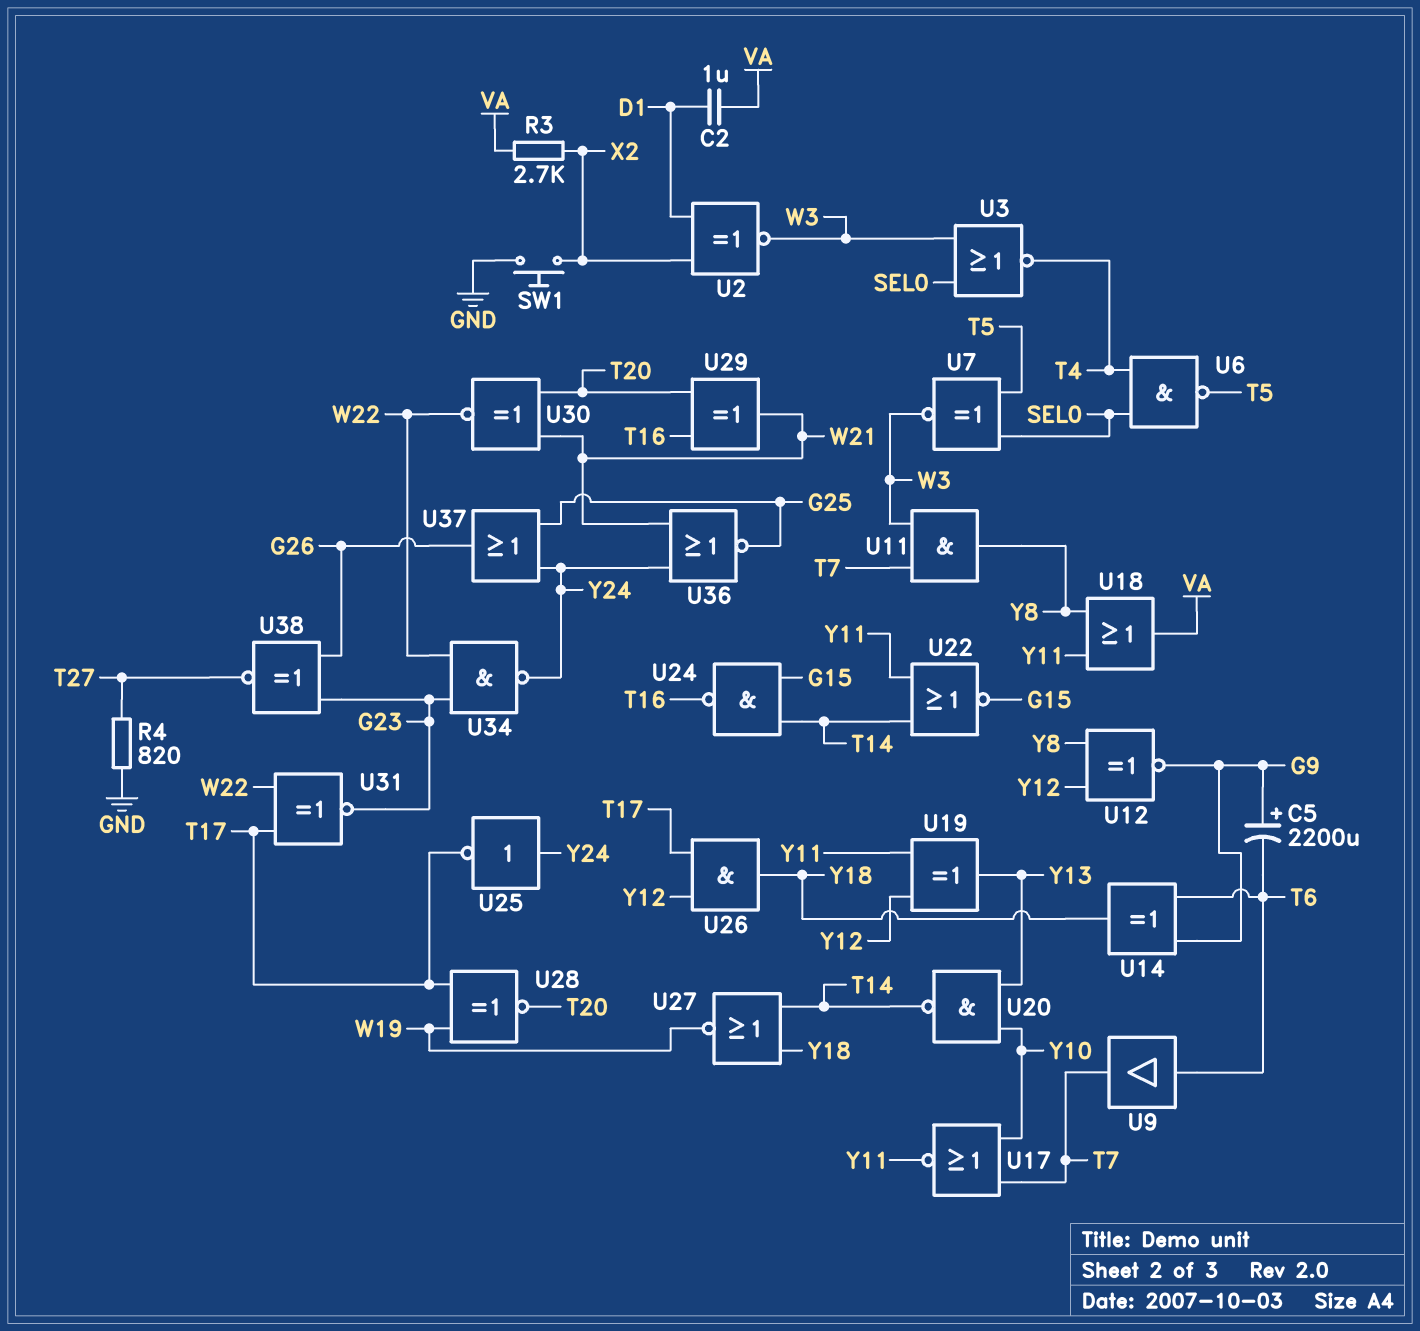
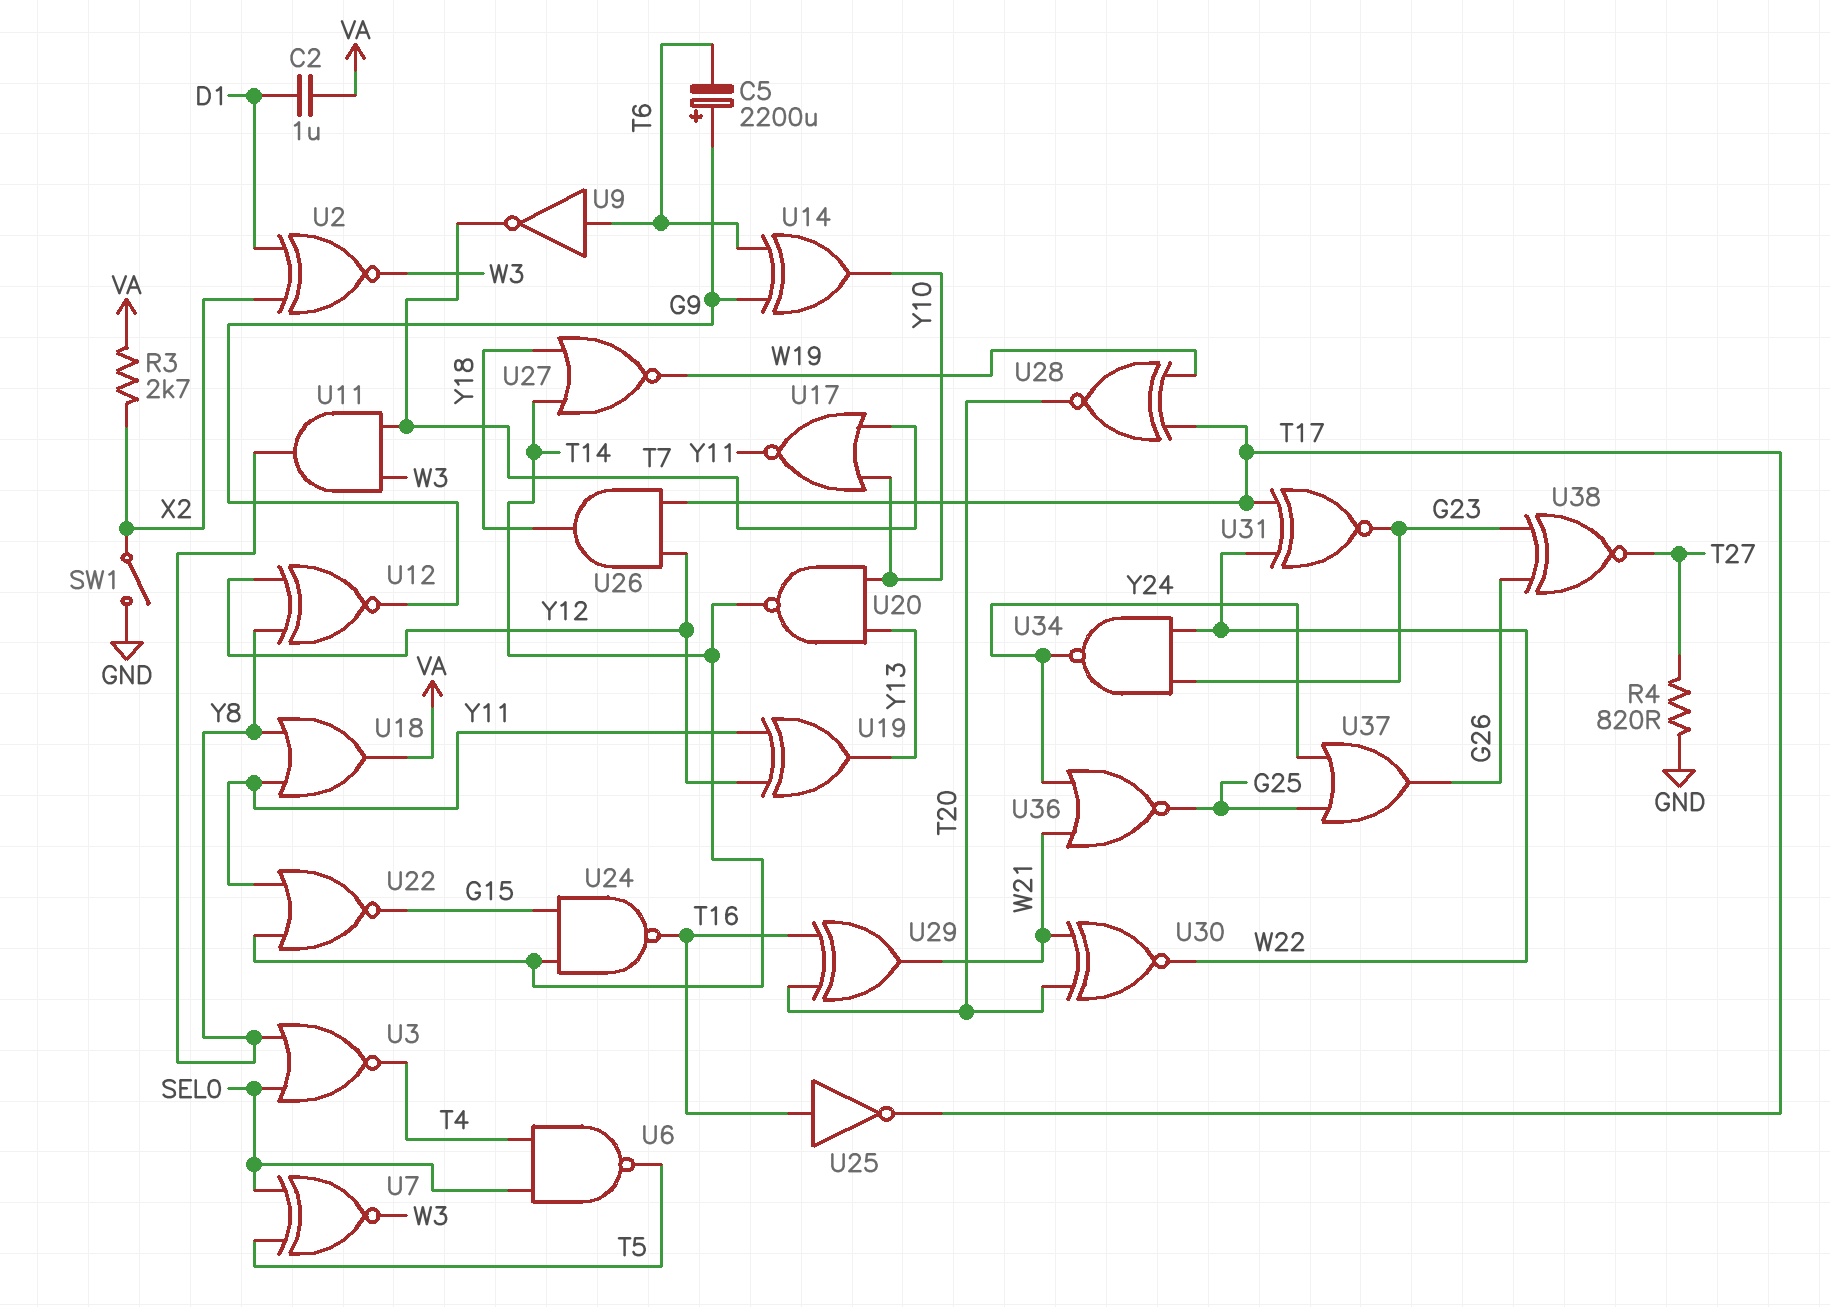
SW1: button (GND, X2) -> switch (GND, X2)
U3: NOR (in SEL0, in W3, out T4) -> NOR (in SEL0, in Y8, out T4)
U9: buffer (in T6, out T7) -> NOT (in T6, out T7)
U14: XOR (in G9, in T6, out Y18) -> XOR (in G9, in T6, out Y10)
U25: NOT (in Y24, out T17) -> NOT (in T16, out T17)

